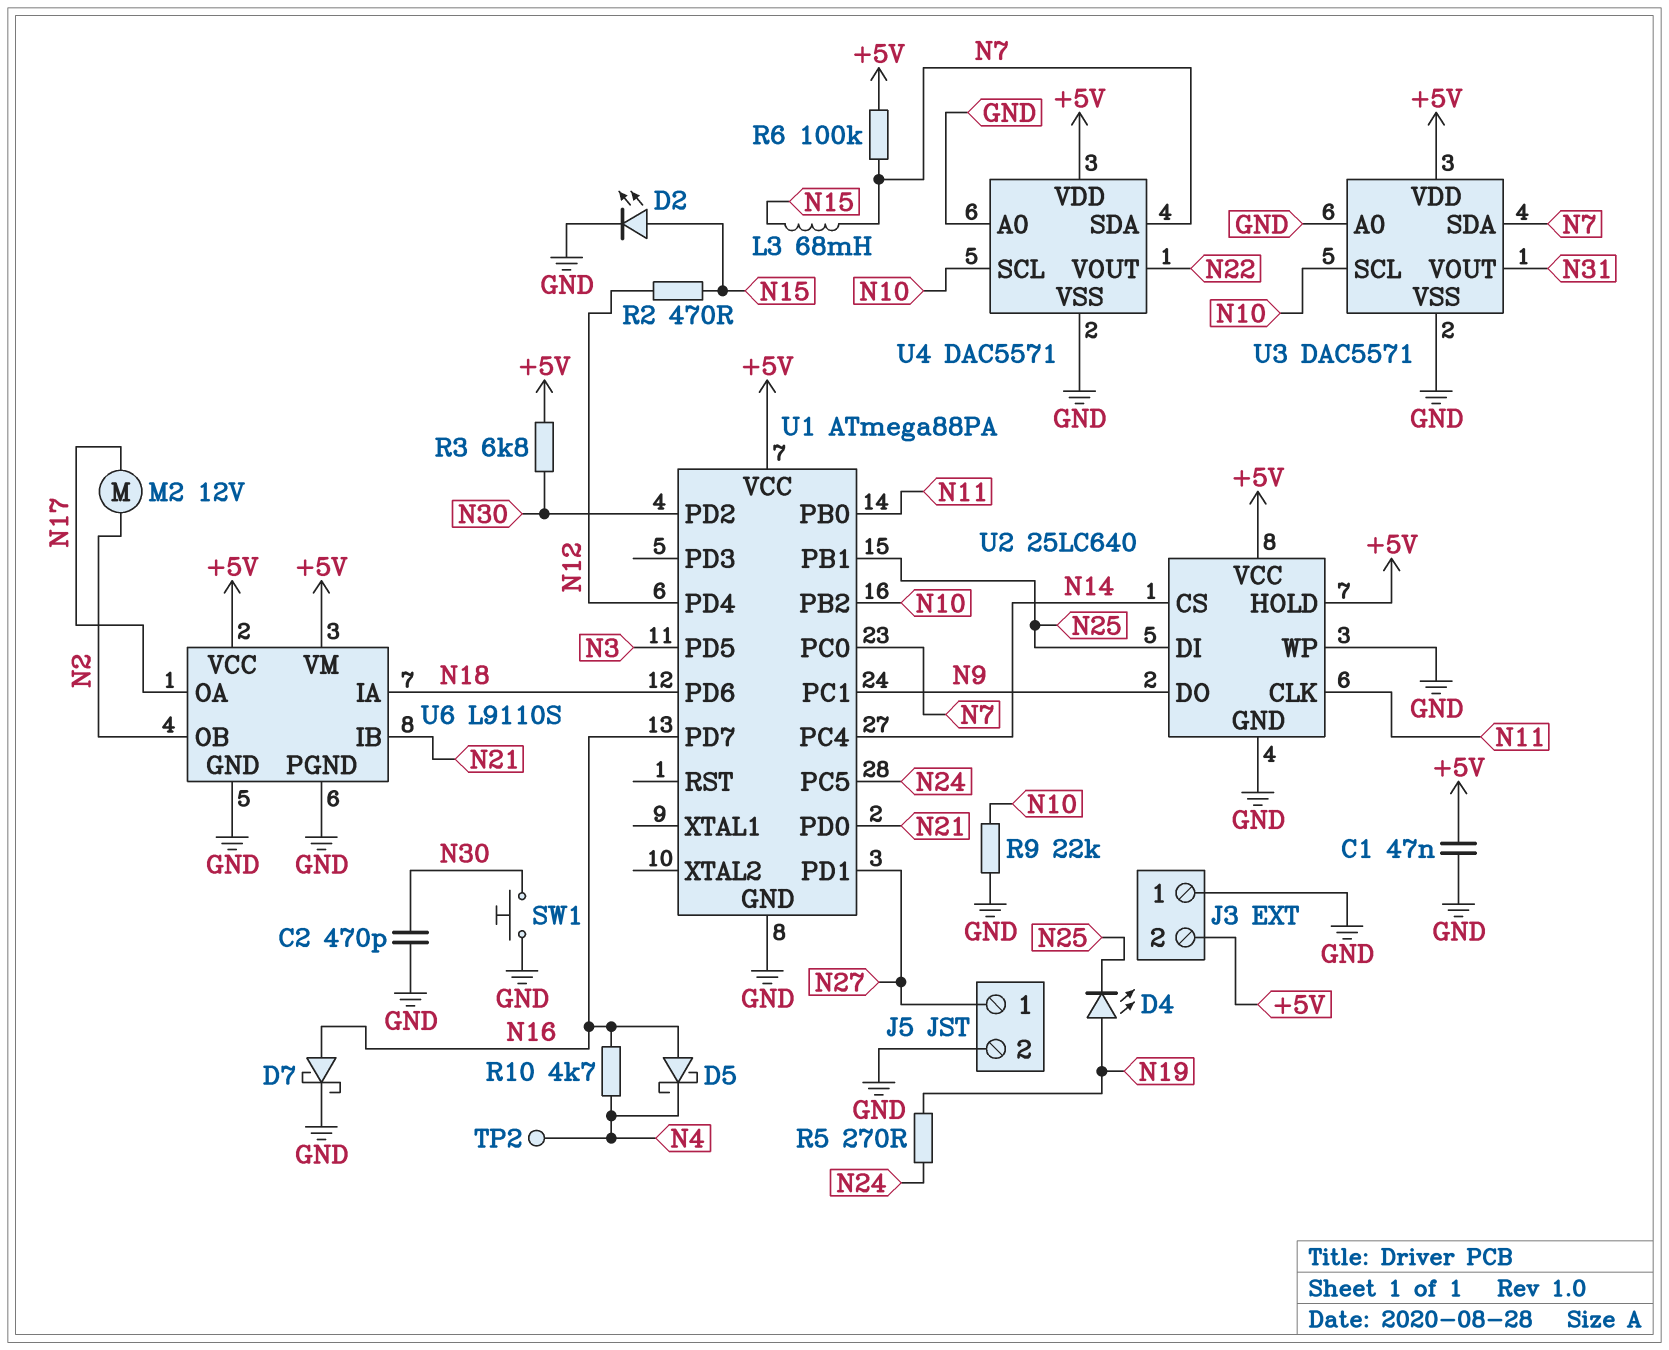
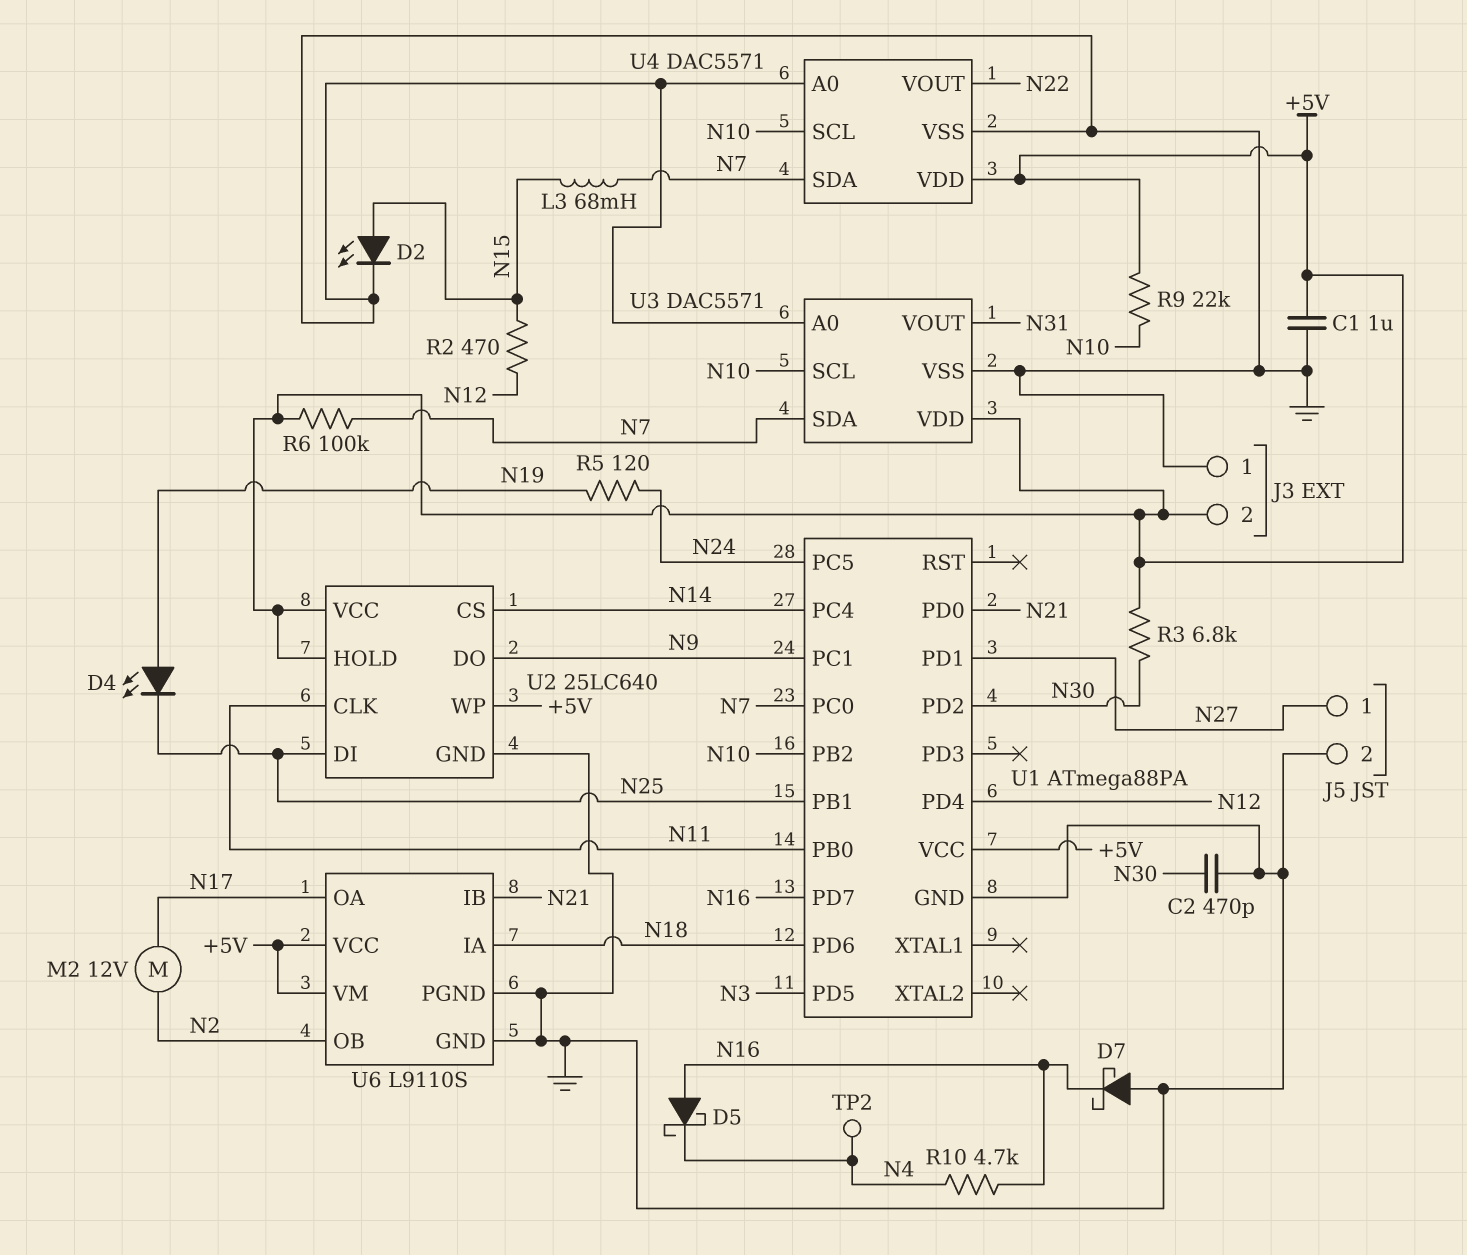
C1: 47nF (+5V, GND) -> 1uF (+5V, GND)
D7: schottky (A N16, K GND) -> schottky (A GND, K N16)
R5: 270 (N19, N24) -> 120 (N19, N24)
R9: 22k (GND, N10) -> 22k (+5V, N10)
SW1: button (GND, N30) -> none
U2 pin WP: GND -> +5V

